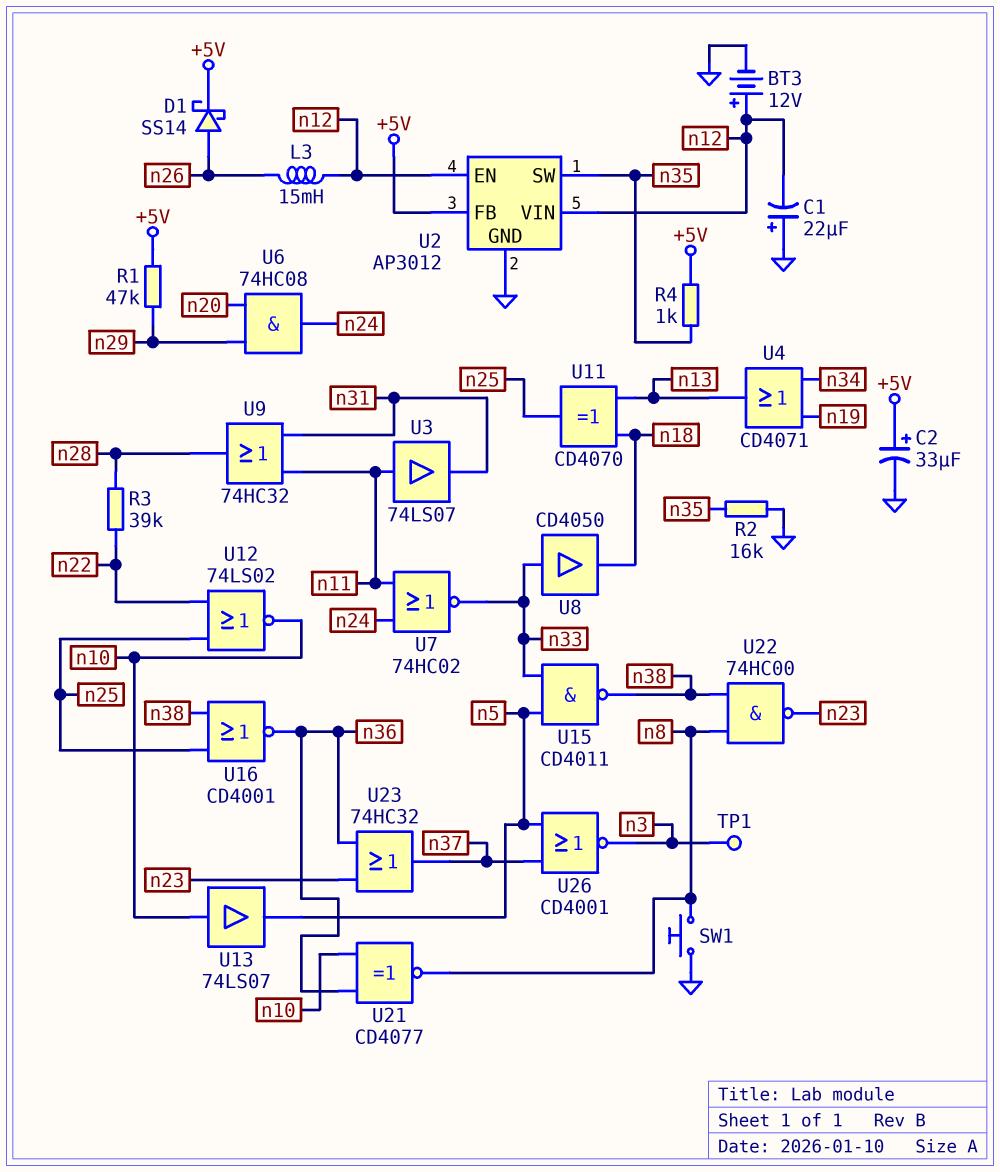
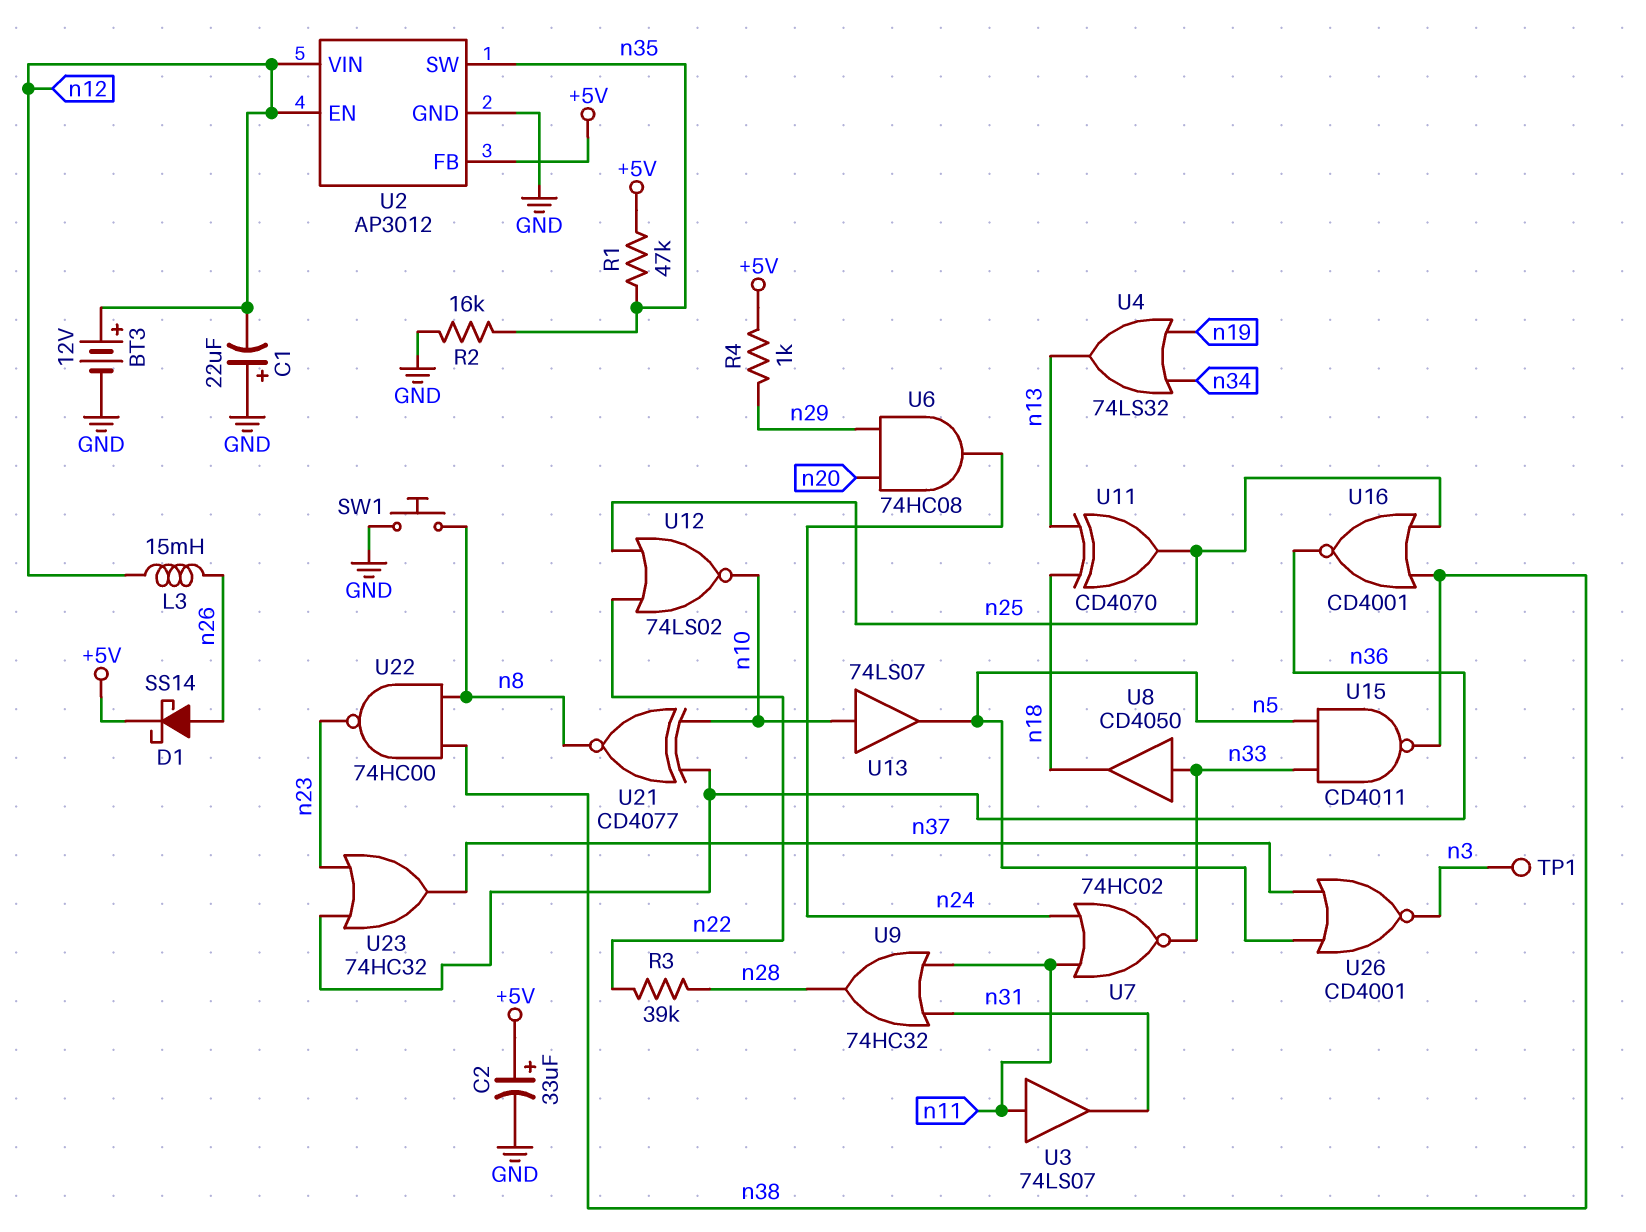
R1: 47k (+5V, n29) -> 47k (+5V, n35)
R4: 1k (+5V, n35) -> 1k (+5V, n29)
U4: OR CD4071 (in n19, in n34, out n13) -> OR 74LS32 (in n19, in n34, out n13)

